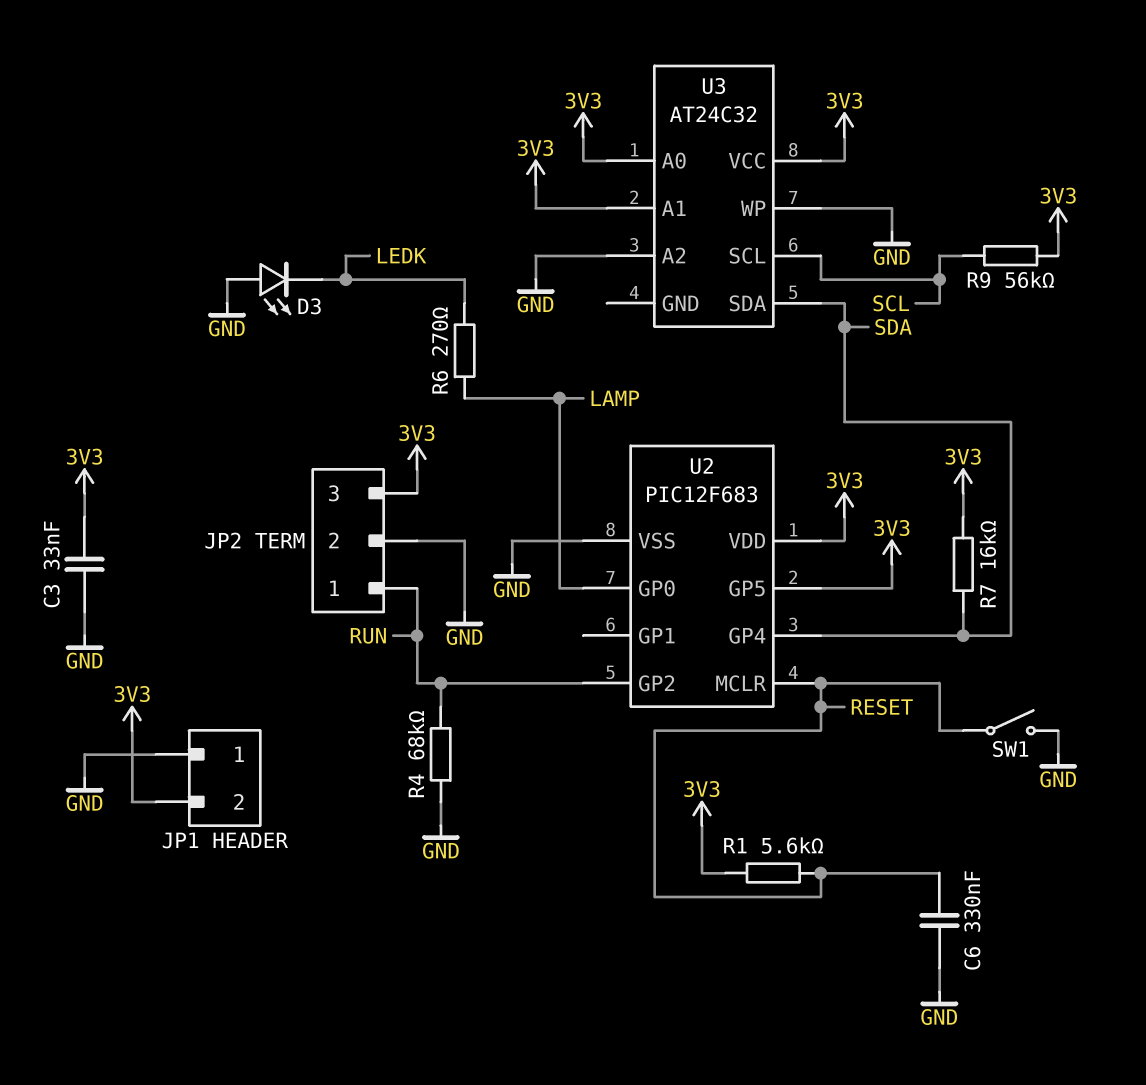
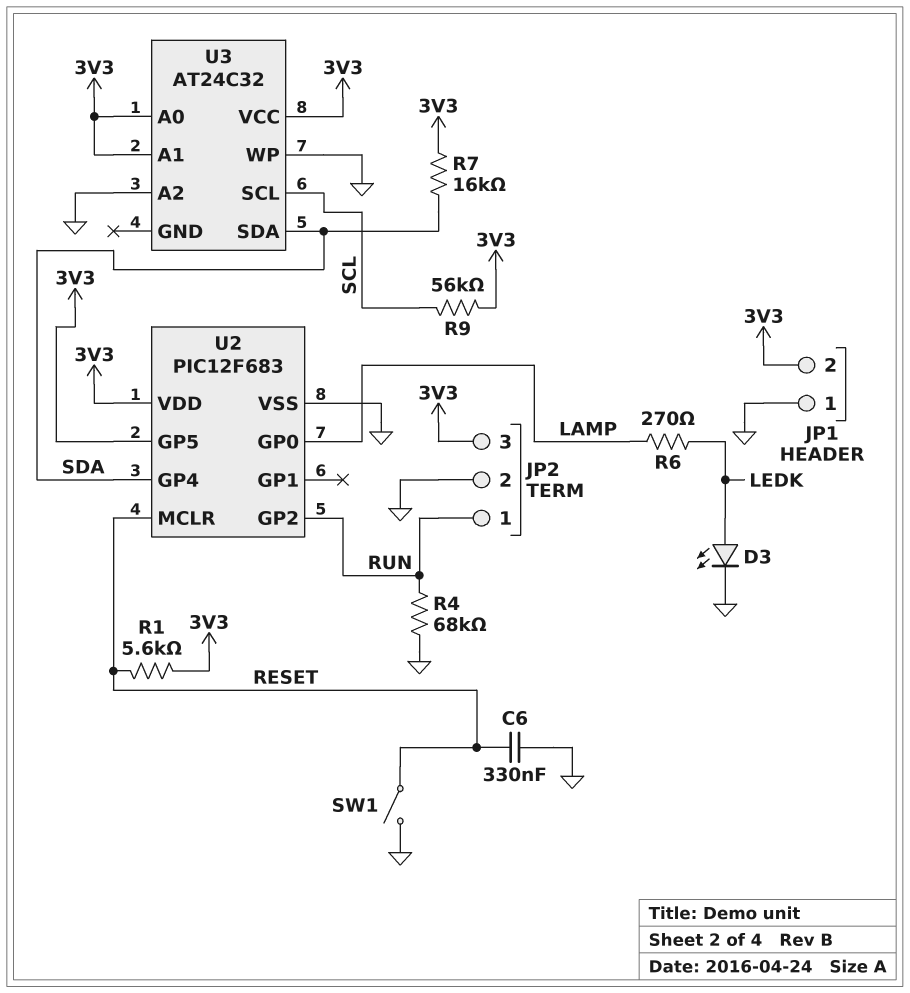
C3: 33nF (3V3, GND) -> none
D3: LED (A GND, K LEDK) -> LED (A LEDK, K GND)

